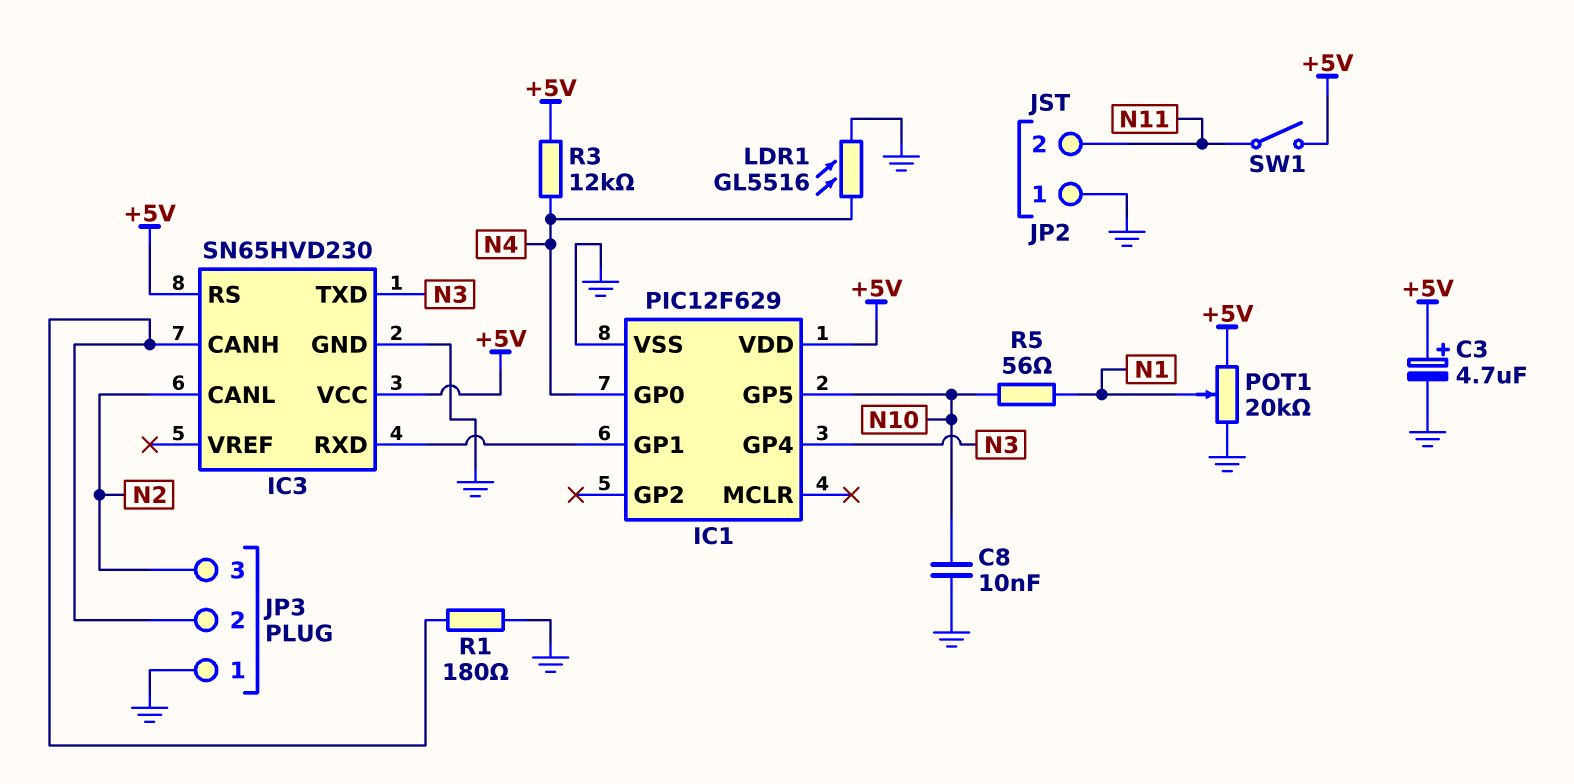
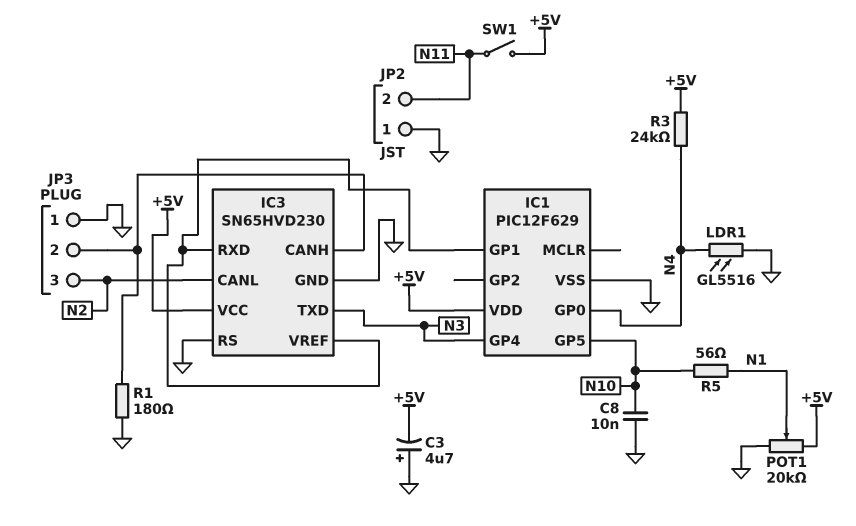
C3: 4.7uF (plus +5V, minus GND) -> 4.7uF (plus GND, minus +5V)
IC3 pin RS: +5V -> GND
IC3 pin VREF: none -> IC1/GP1
R3: 12k (+5V, N4) -> 24k (+5V, N4)

